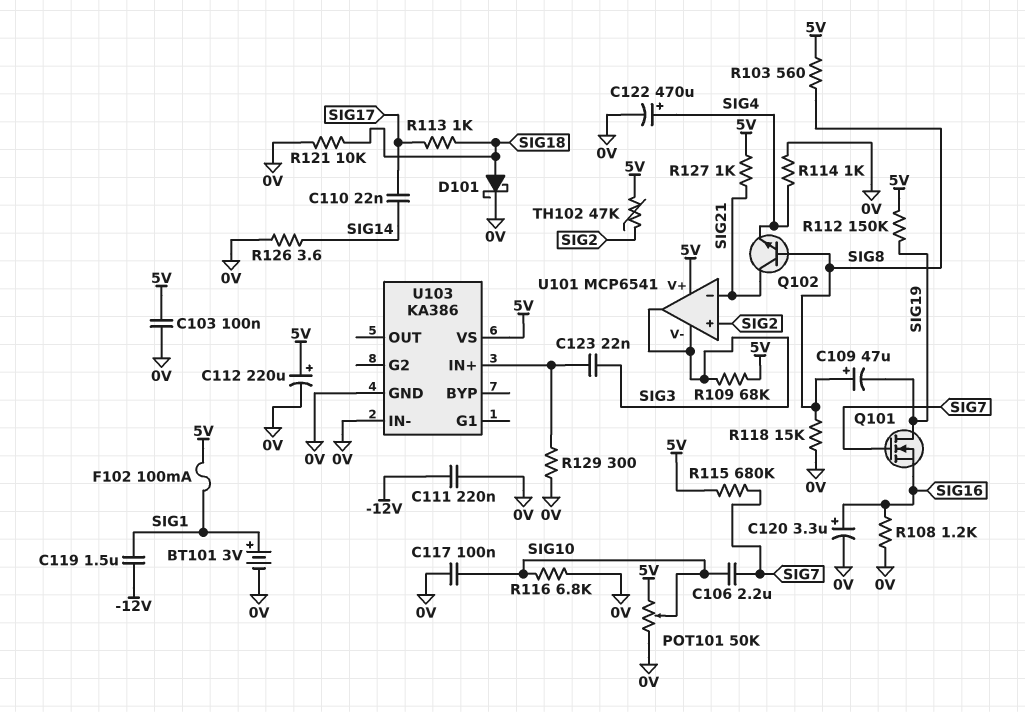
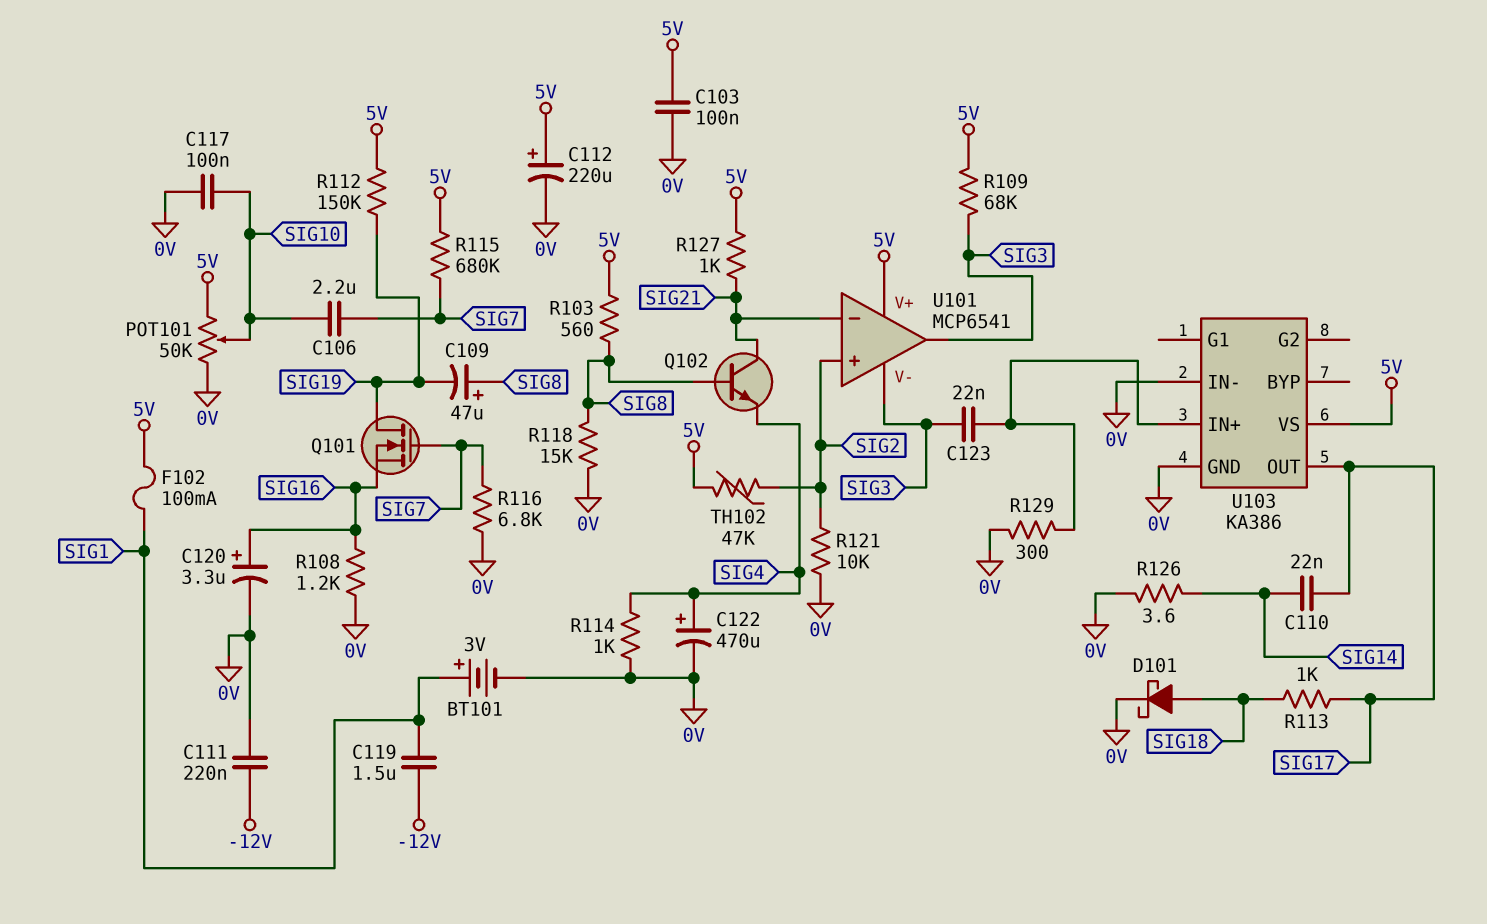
R116: 6.8k (0V, SIG10) -> 6.8k (0V, SIG7)
R121: 10k (0V, SIG18) -> 10k (0V, SIG2)
U103 pin OUT: none -> SIG17

